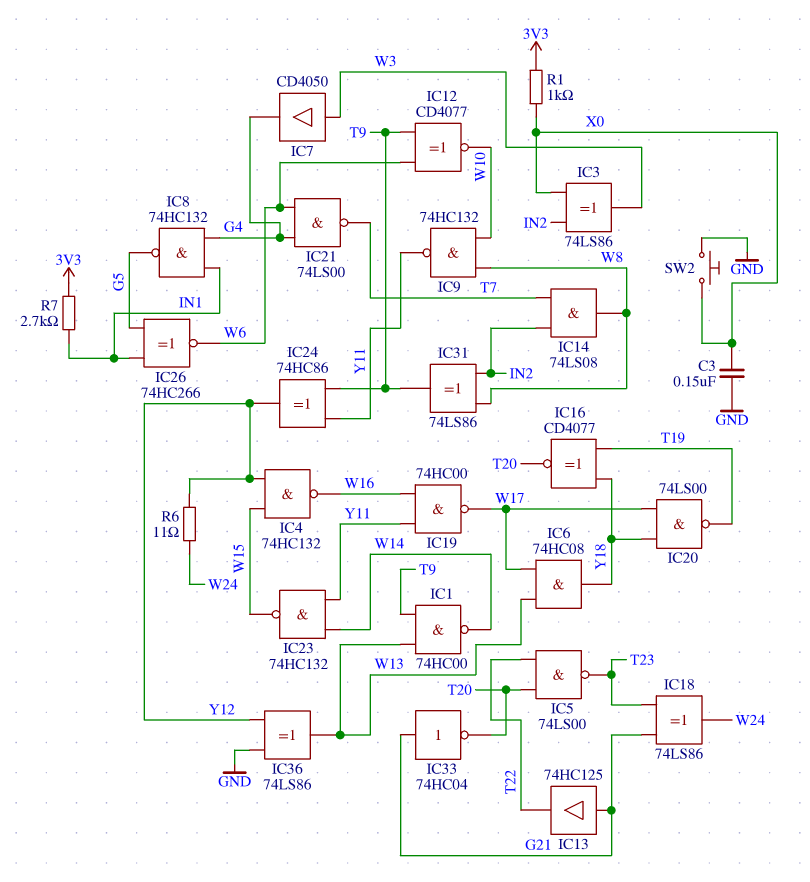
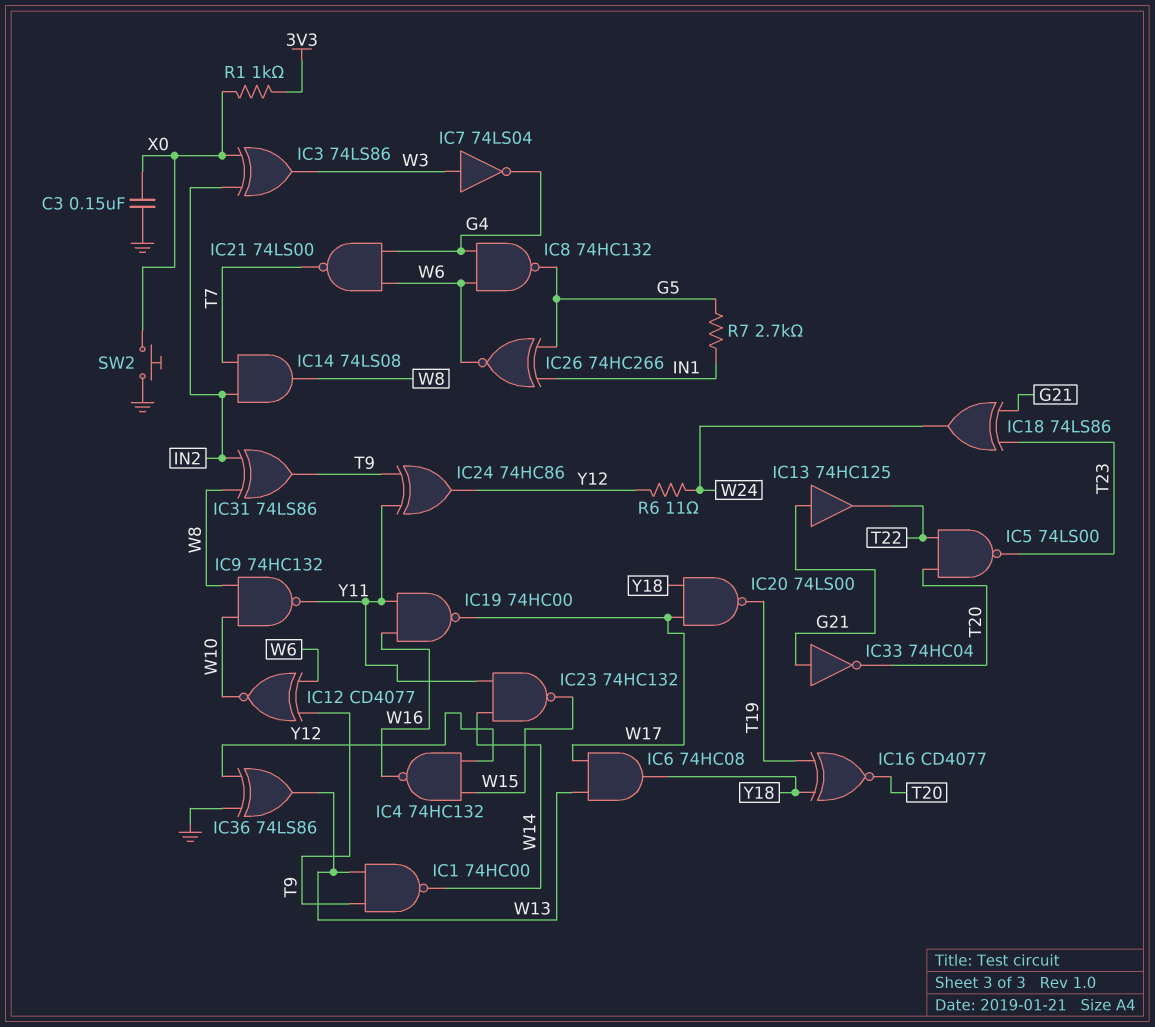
IC7: buffer CD4050 (in W3, out G4) -> NOT 74LS04 (in W3, out G4)
IC8: NAND 74HC132 (in G4, in IN1, out G5) -> NAND 74HC132 (in G4, in W6, out G5)
R7: 2.7k (3V3, IN1) -> 2.7k (G5, IN1)

